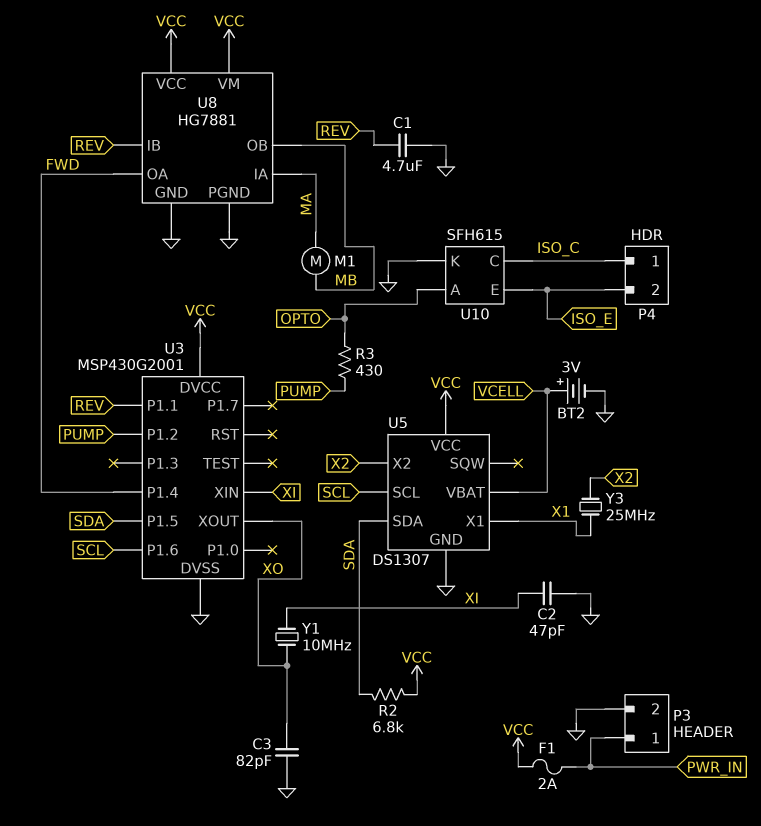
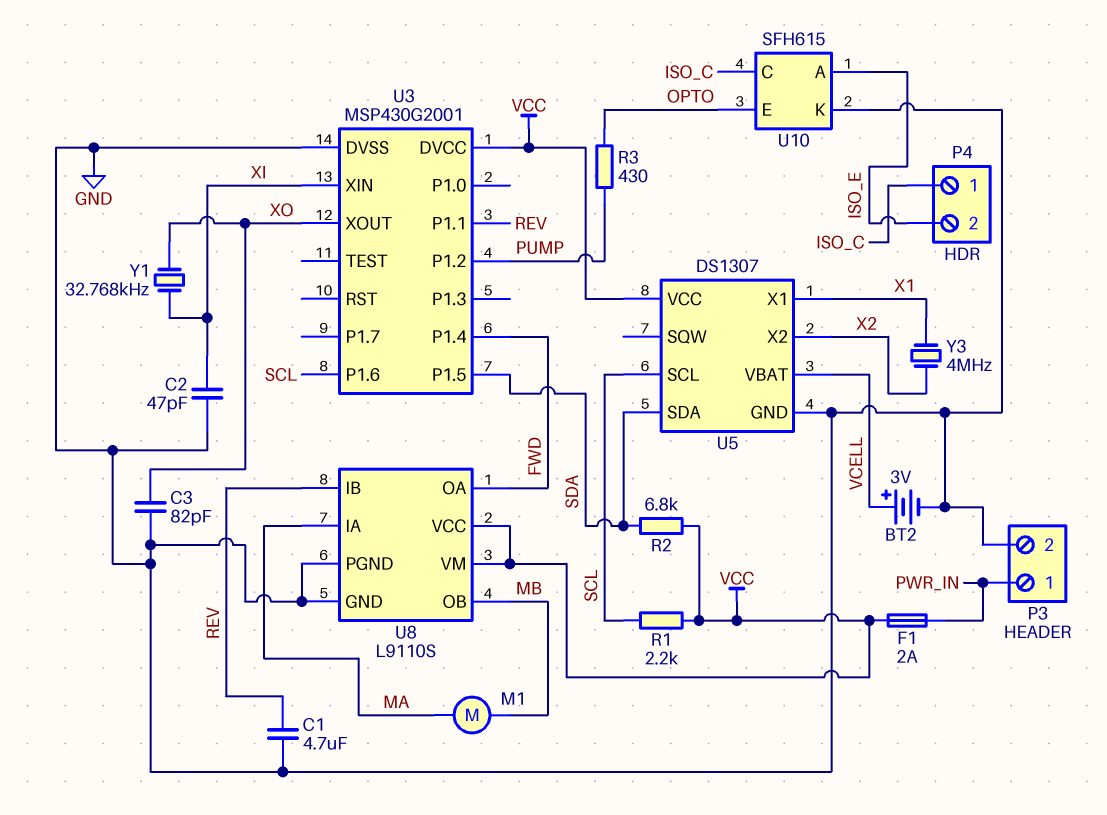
R1: none -> 2.2k (SCL, VCC)
U8: HG7881 -> L9110S
U10 pin A: OPTO -> ISO_E
U10 pin E: ISO_E -> OPTO
Y1: 10MHz (XI, XO) -> 32.768kHz (XI, XO)
Y3: 25MHz (X1, X2) -> 4MHz (X1, X2)

